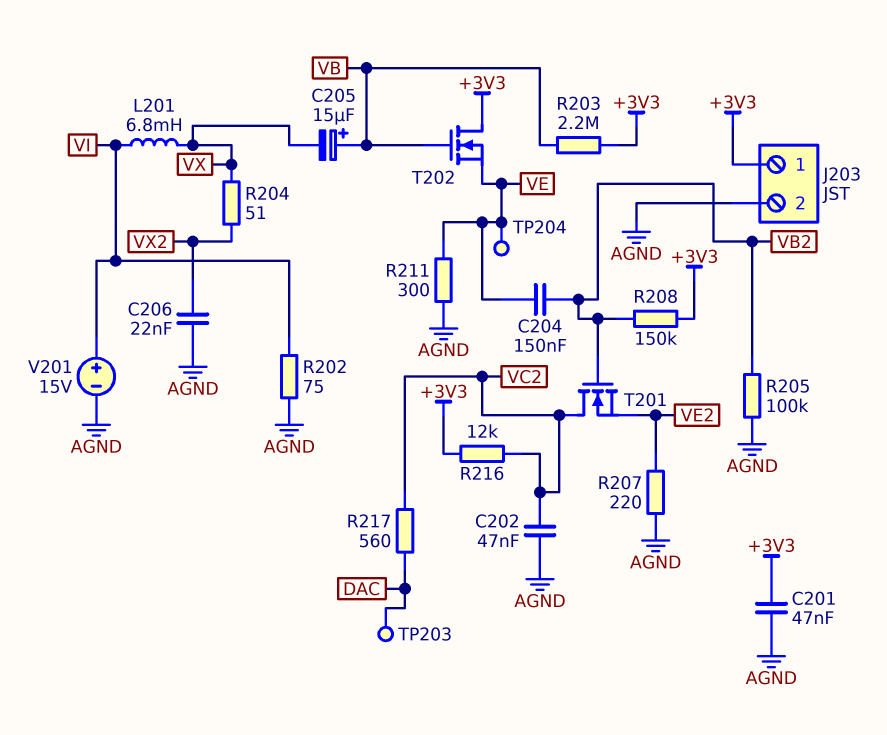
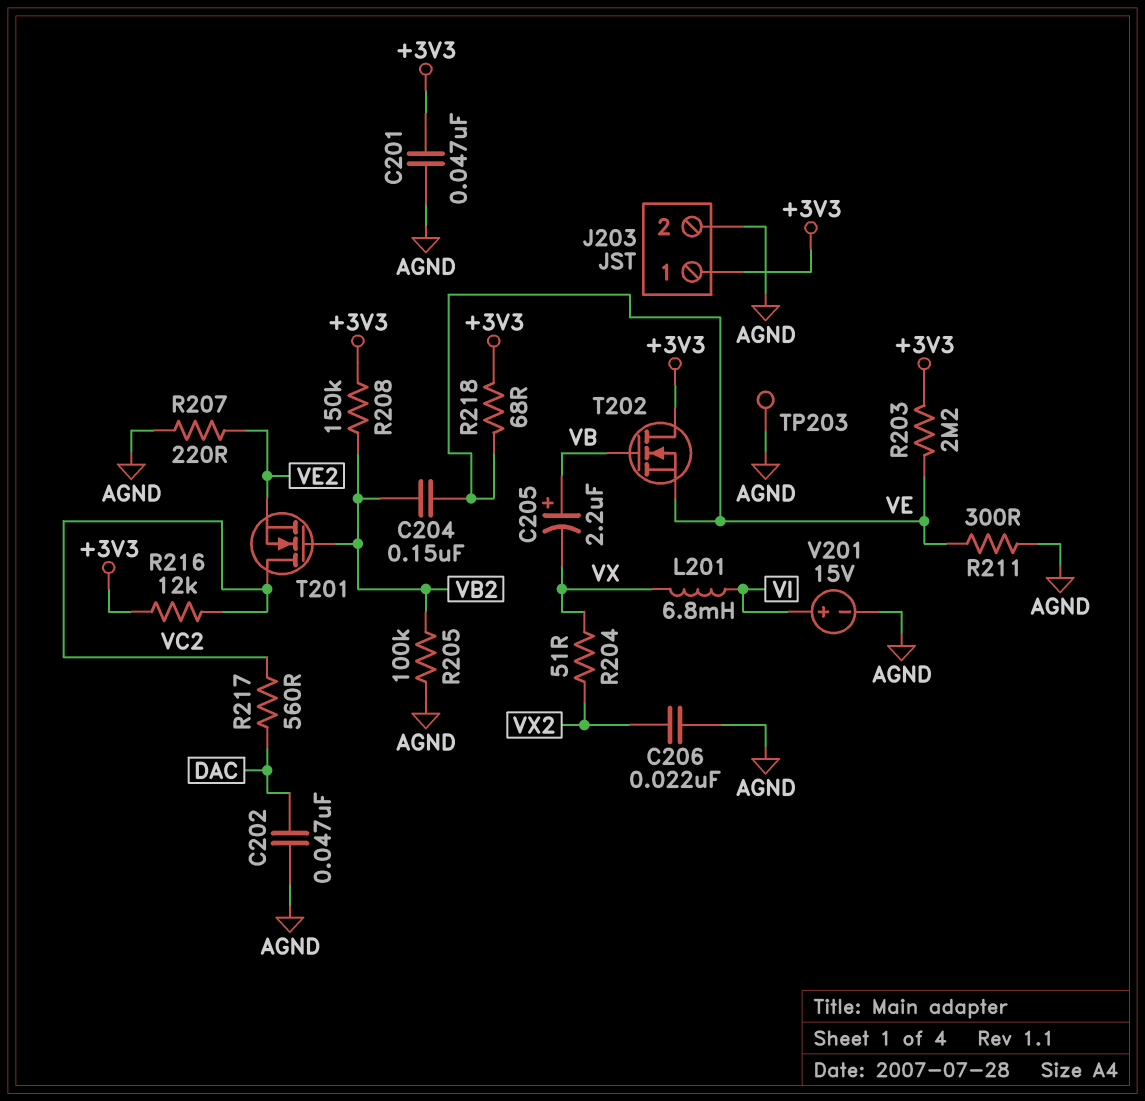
C202: 47nF (AGND, VC2) -> 47nF (AGND, DAC)
C205: 15uF (plus VB, minus VX) -> 2.2uF (plus VB, minus VX)
R202: 75 (AGND, VI) -> none
R203: 2.2M (+3V3, VB) -> 2.2M (+3V3, VE)
R218: none -> 68 (+3V3, VE)
TP203: test point (DAC) -> test point (AGND)
TP204: test point (VE) -> none

